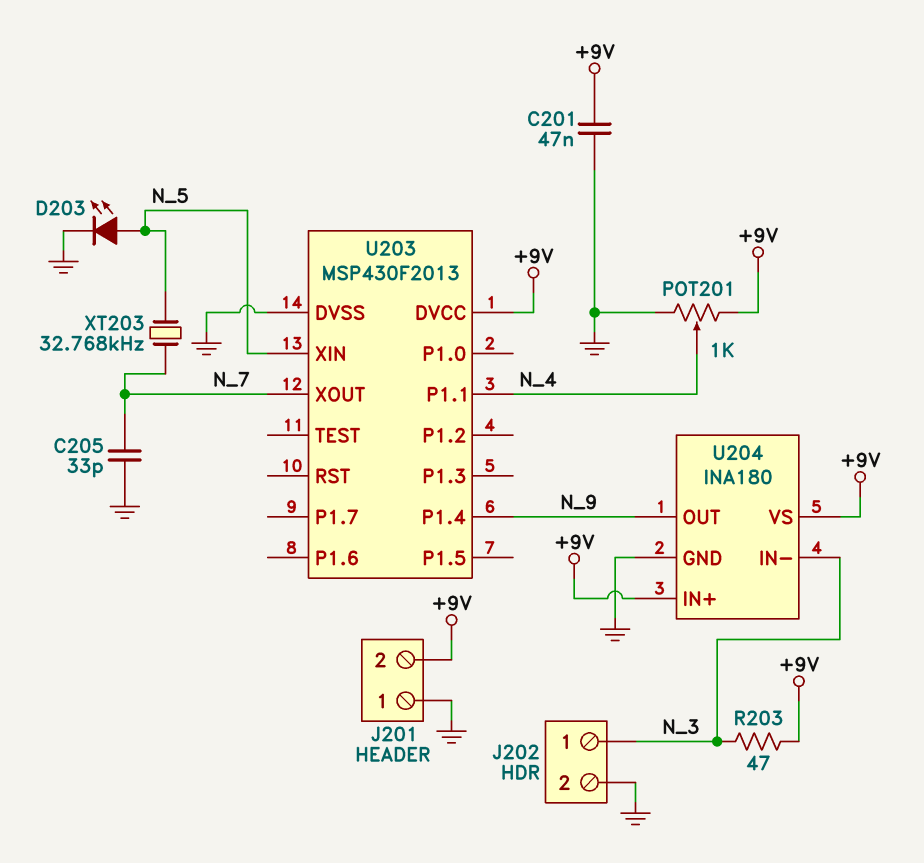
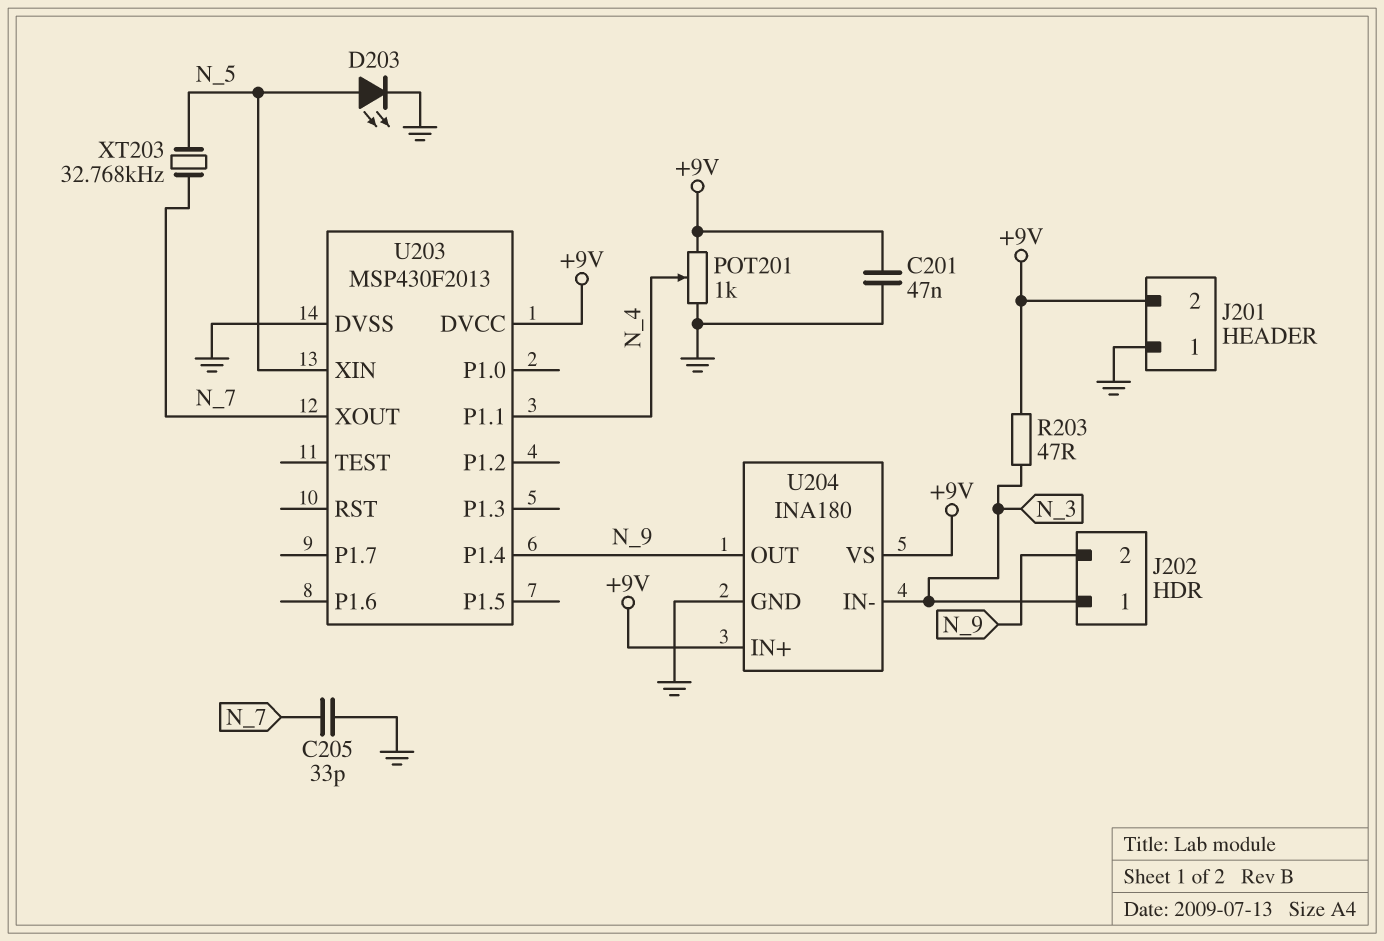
J202 pin 2: GND -> N_9

